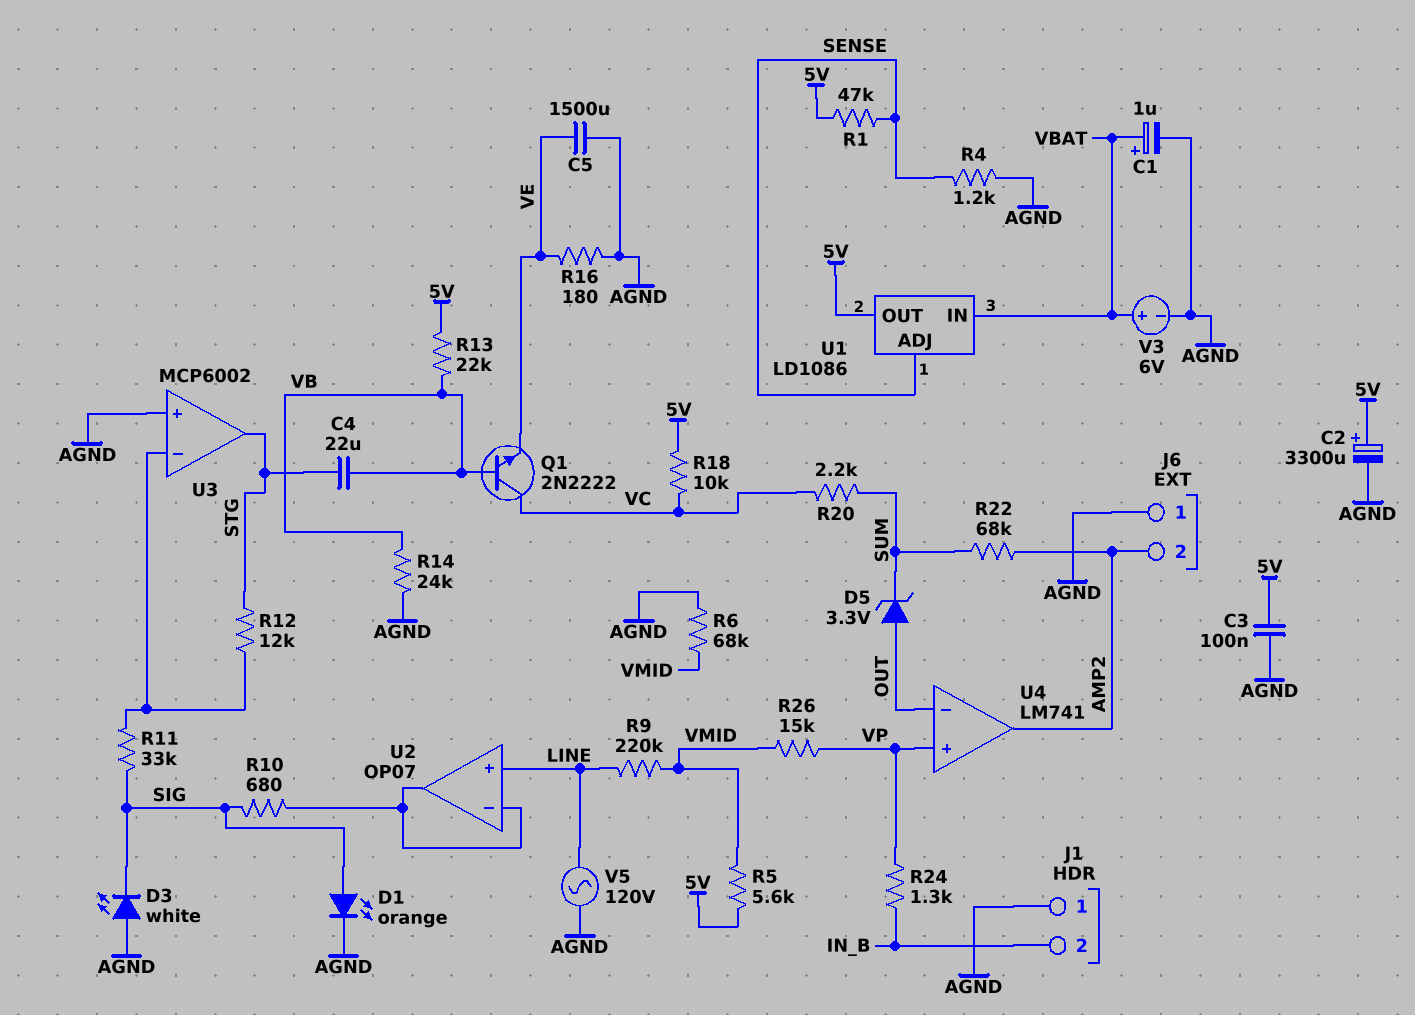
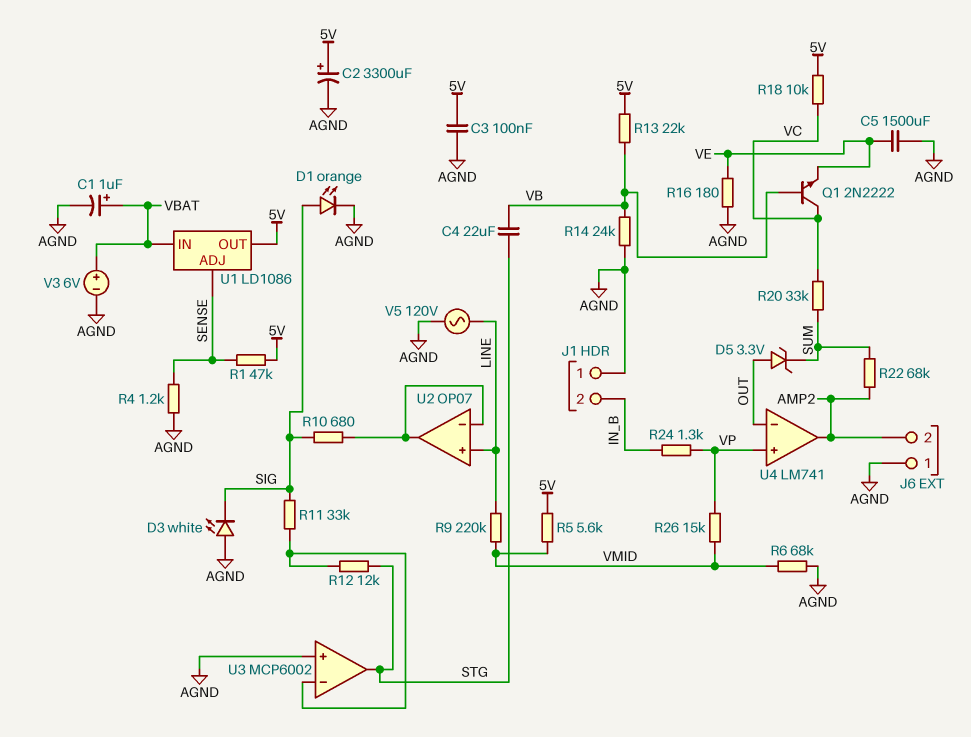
R20: 2.2k (SUM, VC) -> 33k (SUM, VC)

